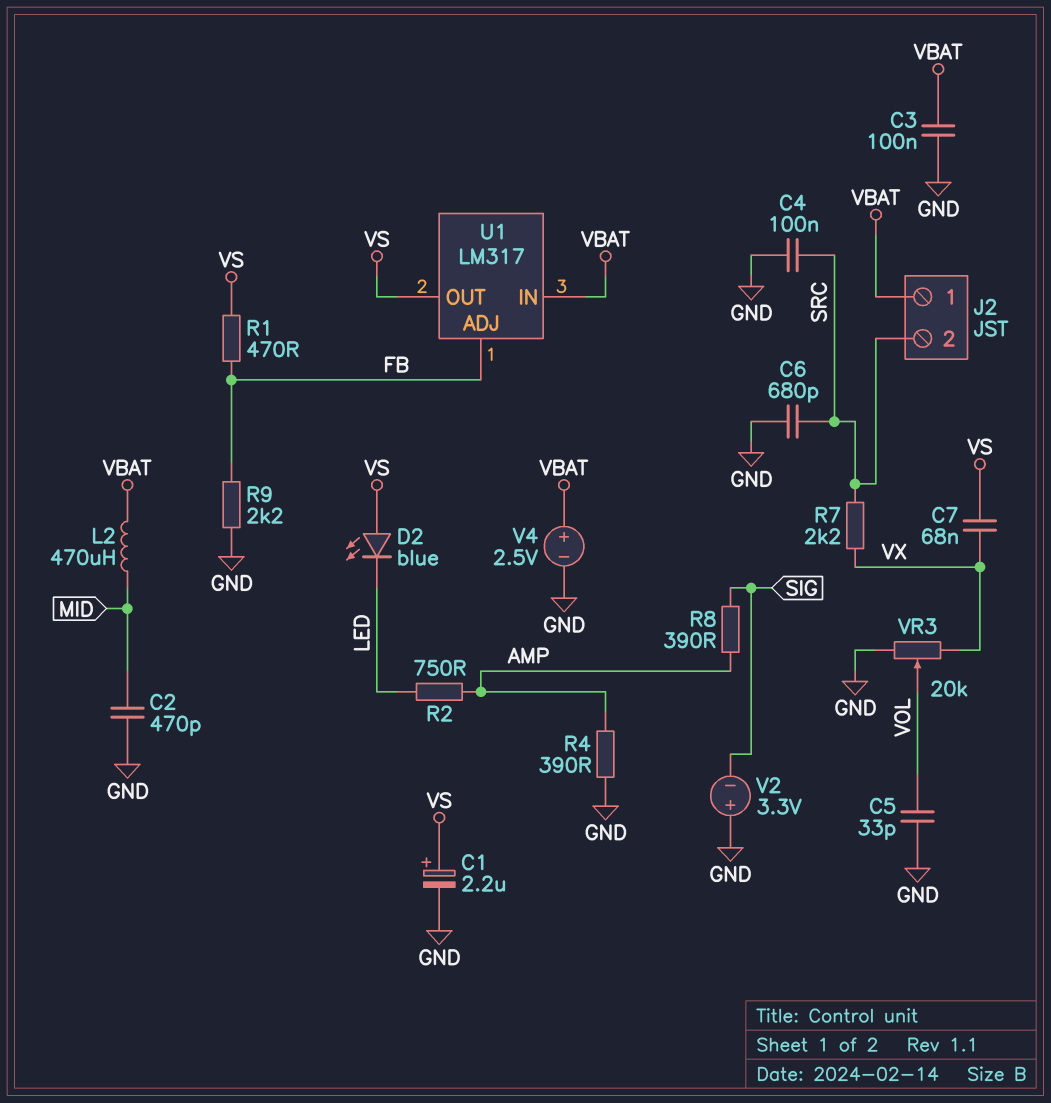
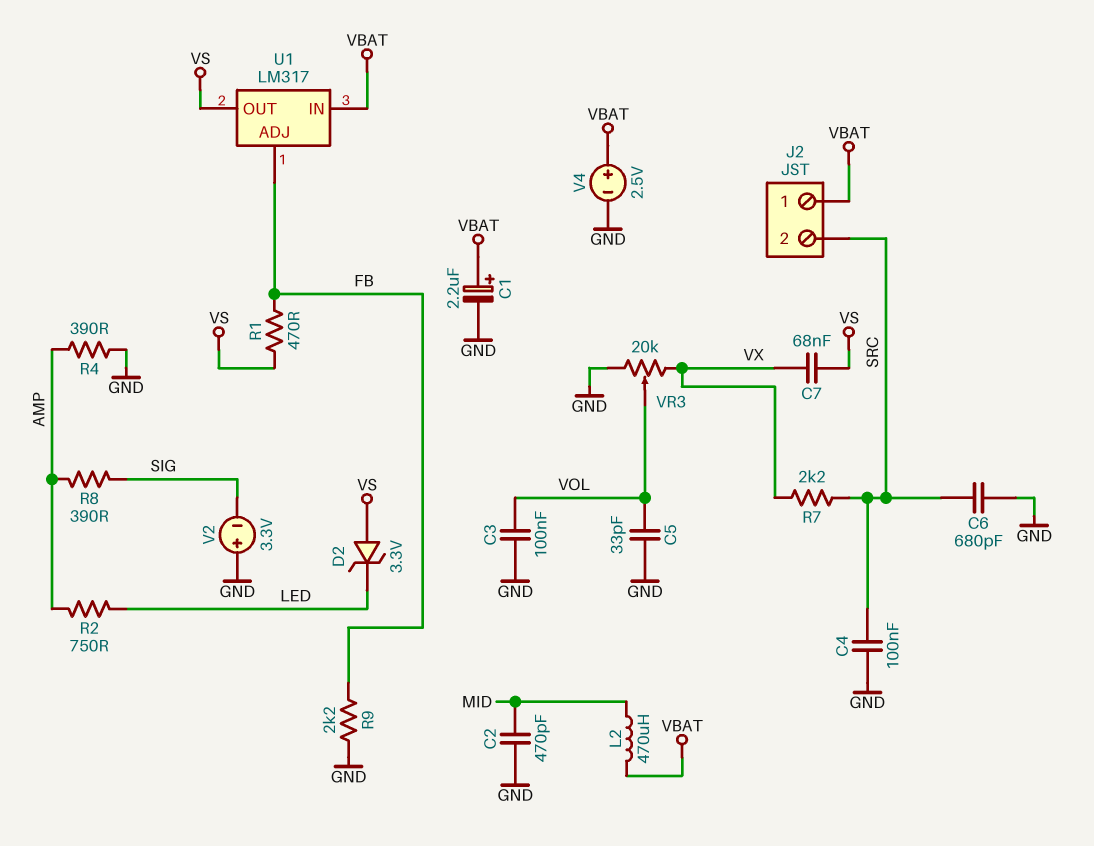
C1: 2.2uF (plus VS, minus GND) -> 2.2uF (plus VBAT, minus GND)
C3: 100nF (GND, VBAT) -> 100nF (GND, VOL)
D2: LED blue (A VS, K LED) -> zener 3.3V (A VS, K LED)

